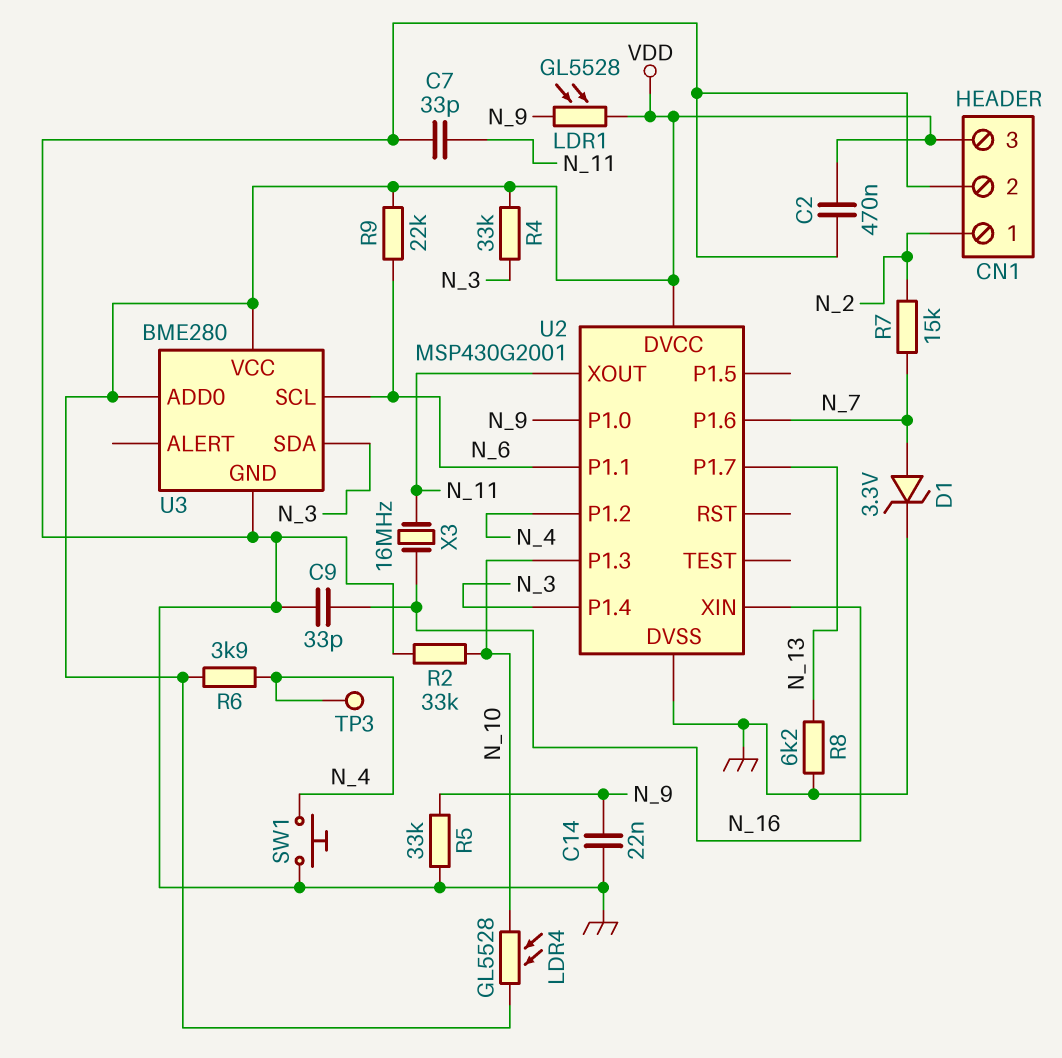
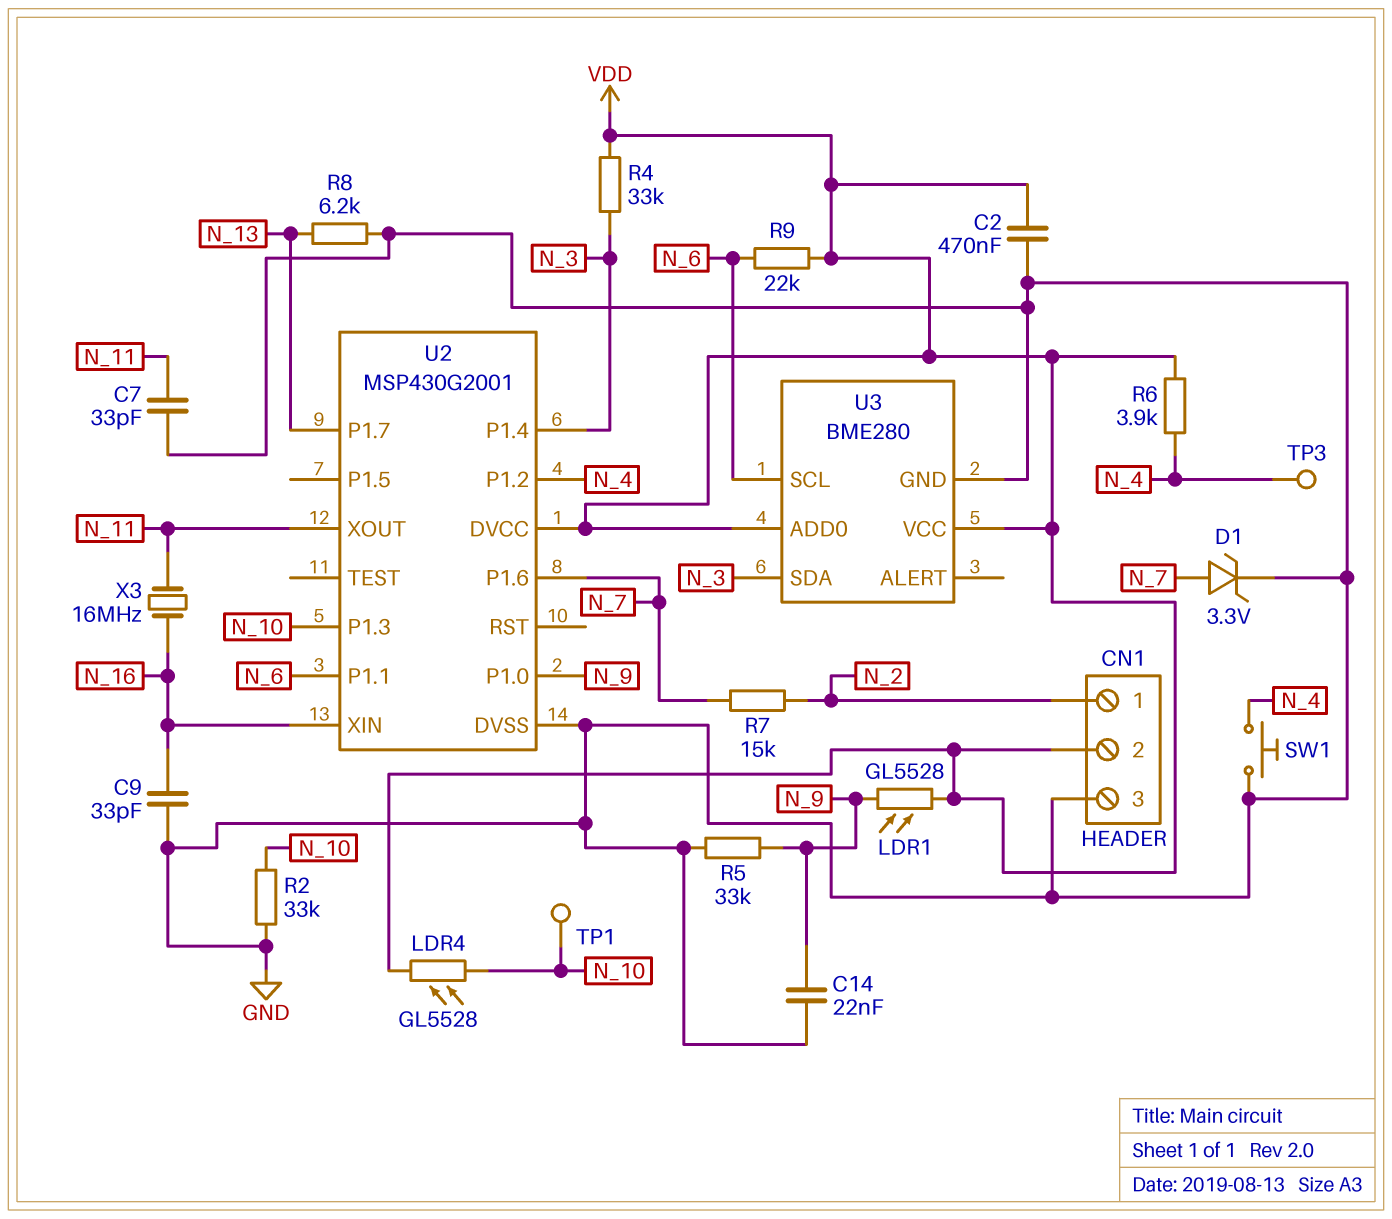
CN1 pin 2: GND -> VDD
CN1 pin 3: VDD -> GND
TP1: none -> test point (N_10)

